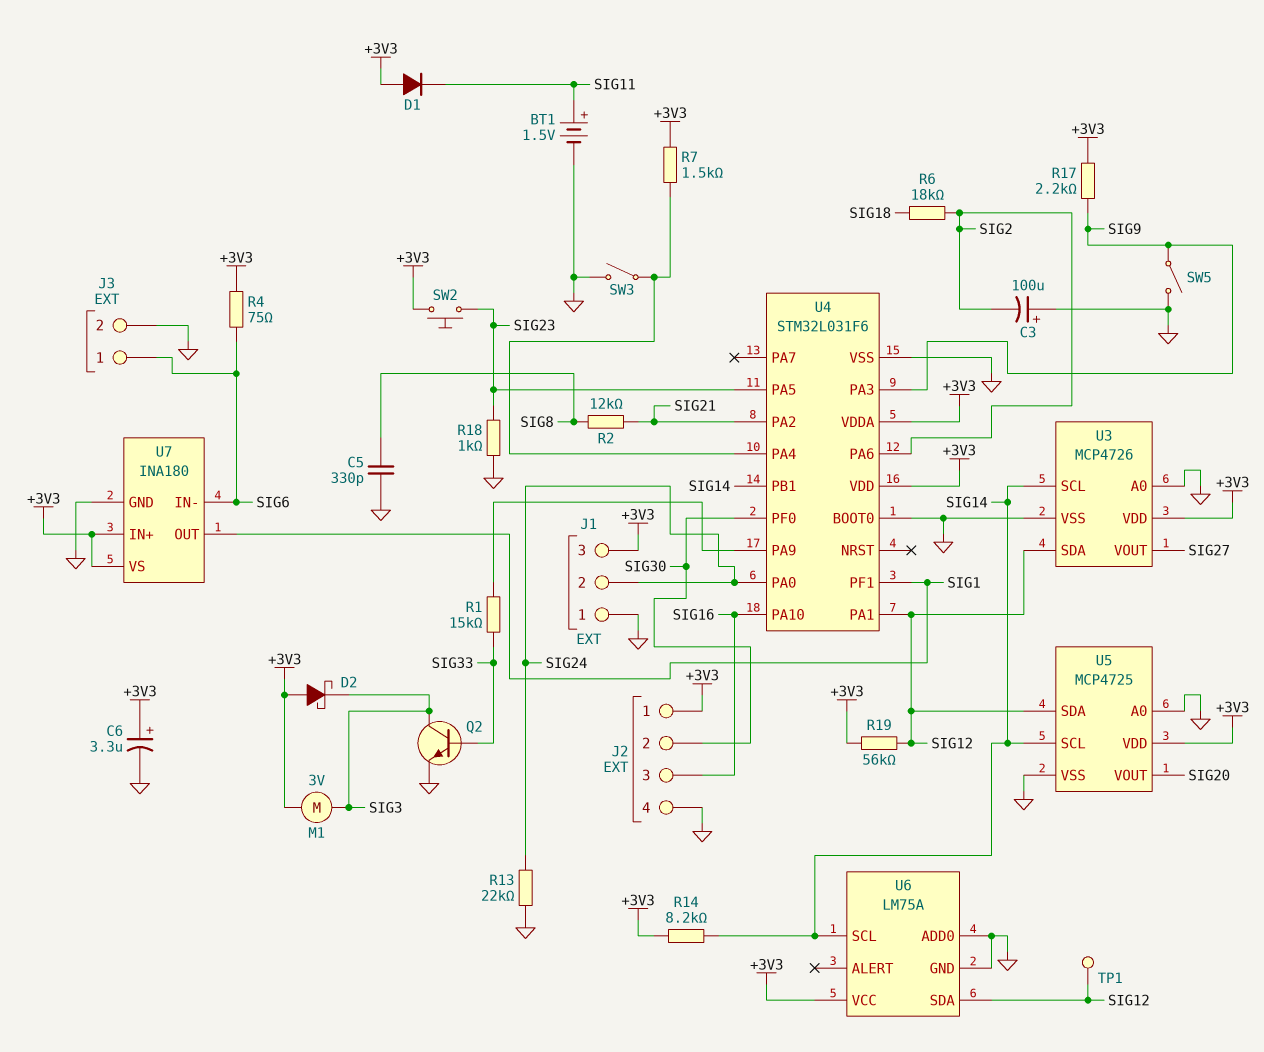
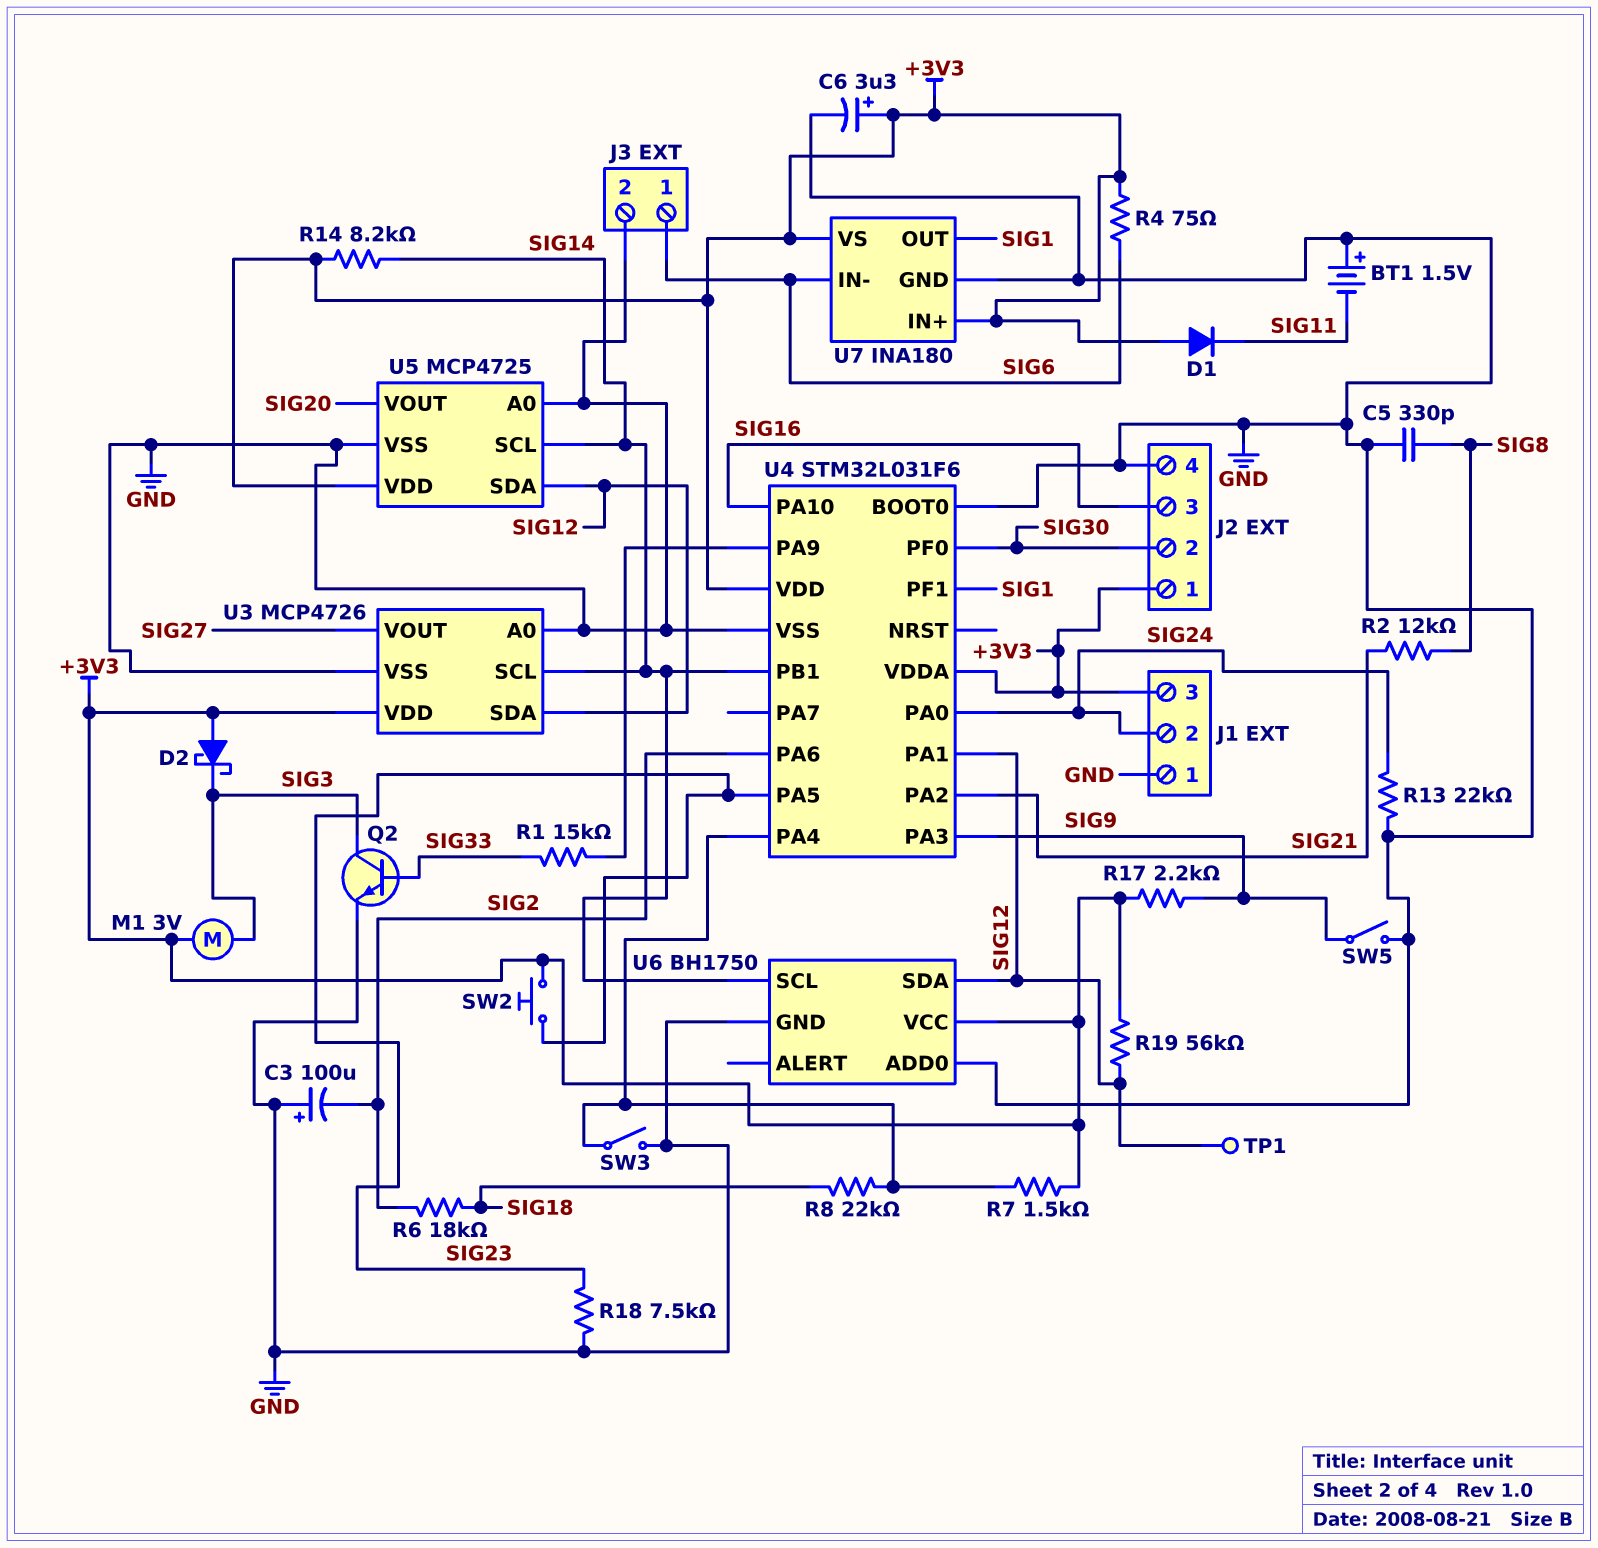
BT1: 1.5V (plus SIG11, minus GND) -> 1.5V (plus GND, minus SIG11)
R8: none -> 22k (SIG18, U4/PA4)
R18: 1k (GND, SIG23) -> 7.5k (GND, SIG23)
U6: LM75A -> BH1750

